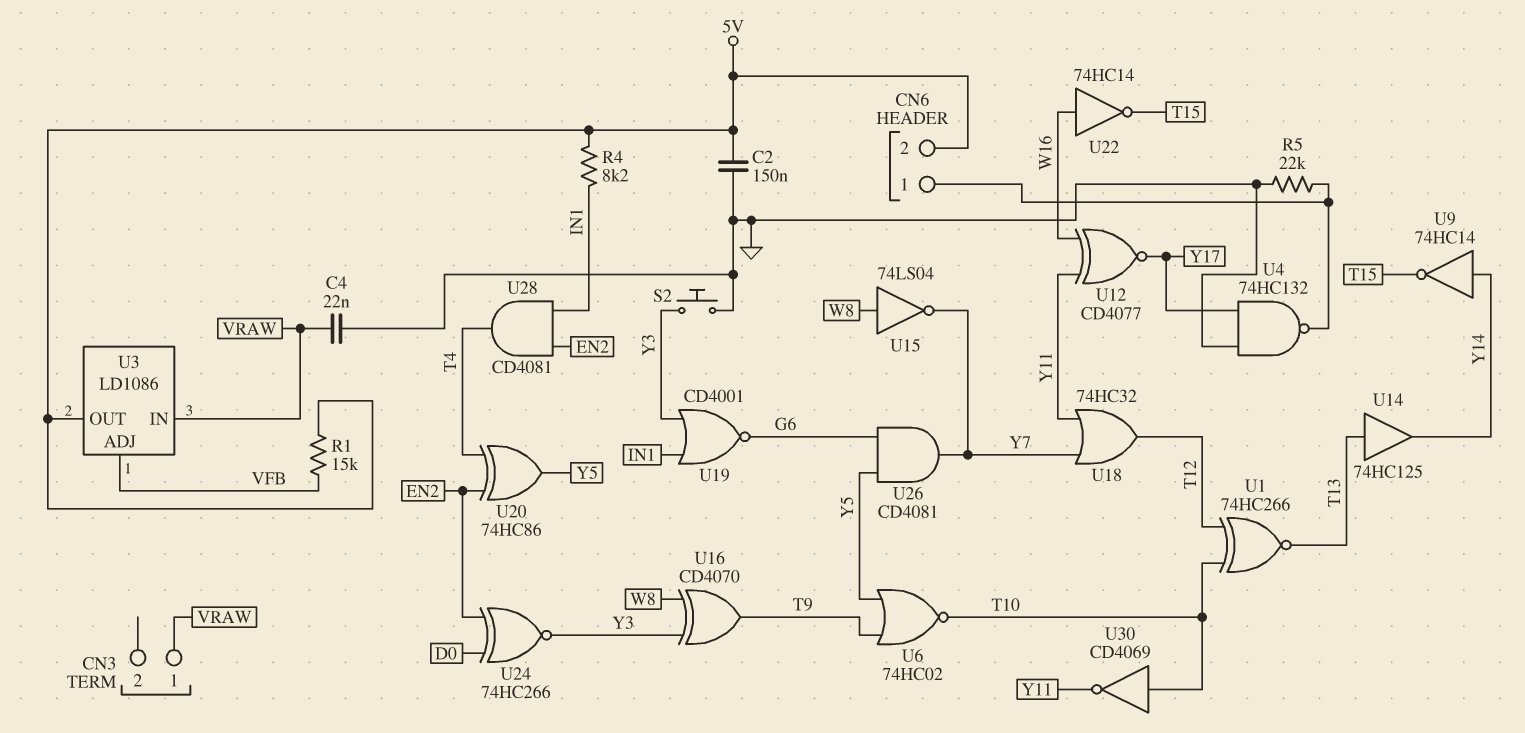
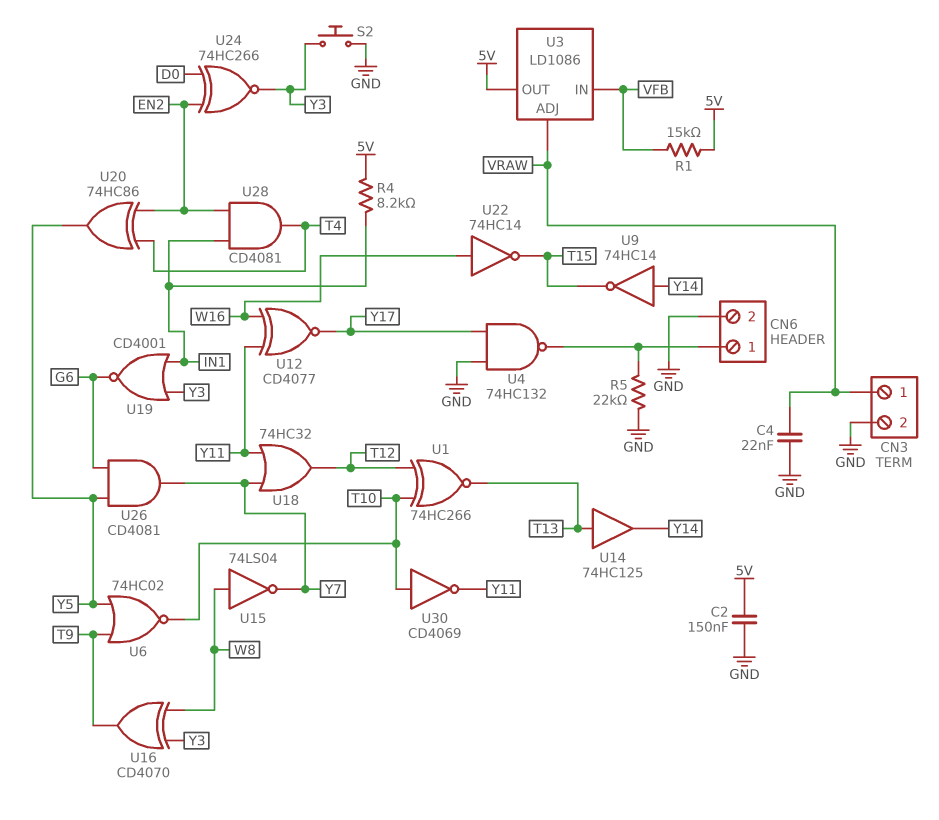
CN3 pin 2: none -> GND
CN6 pin 2: 5V -> GND
U3 pin ADJ: VFB -> VRAW
U3 pin IN: VRAW -> VFB

